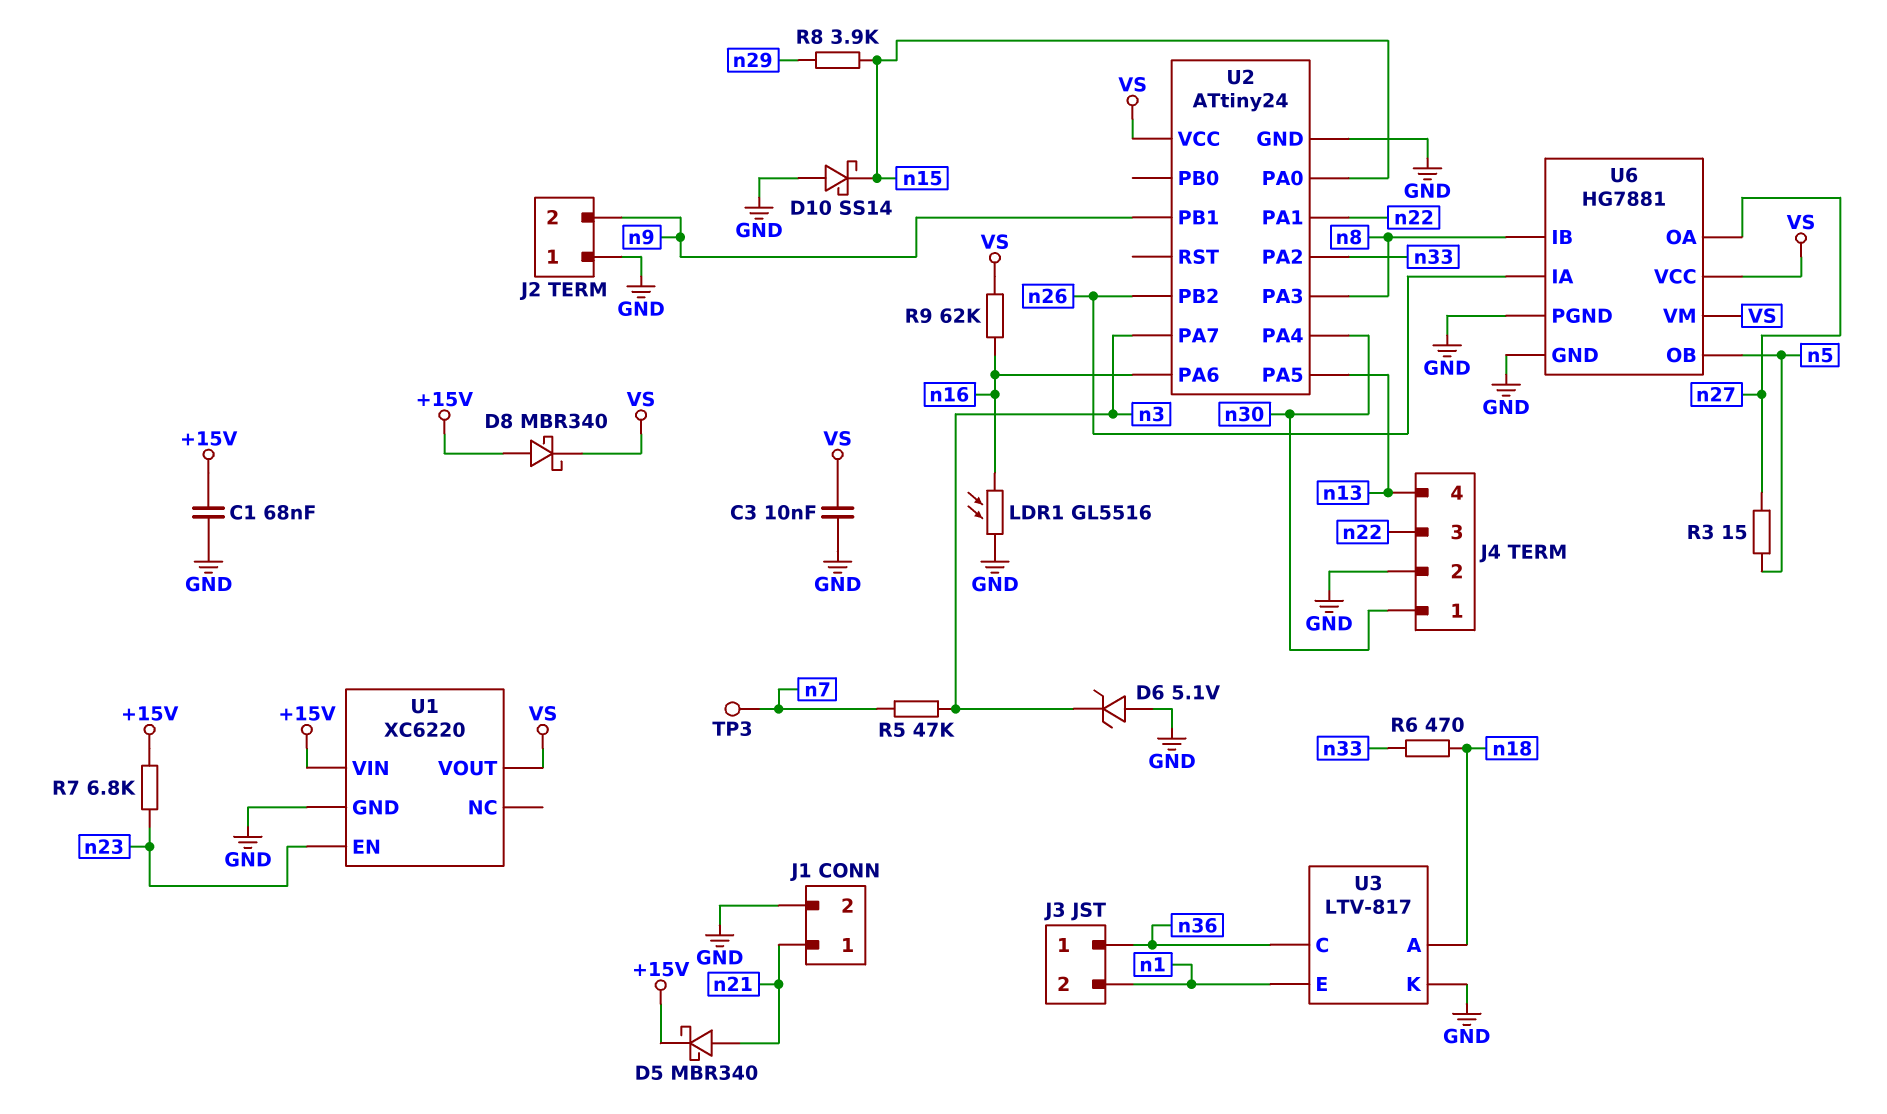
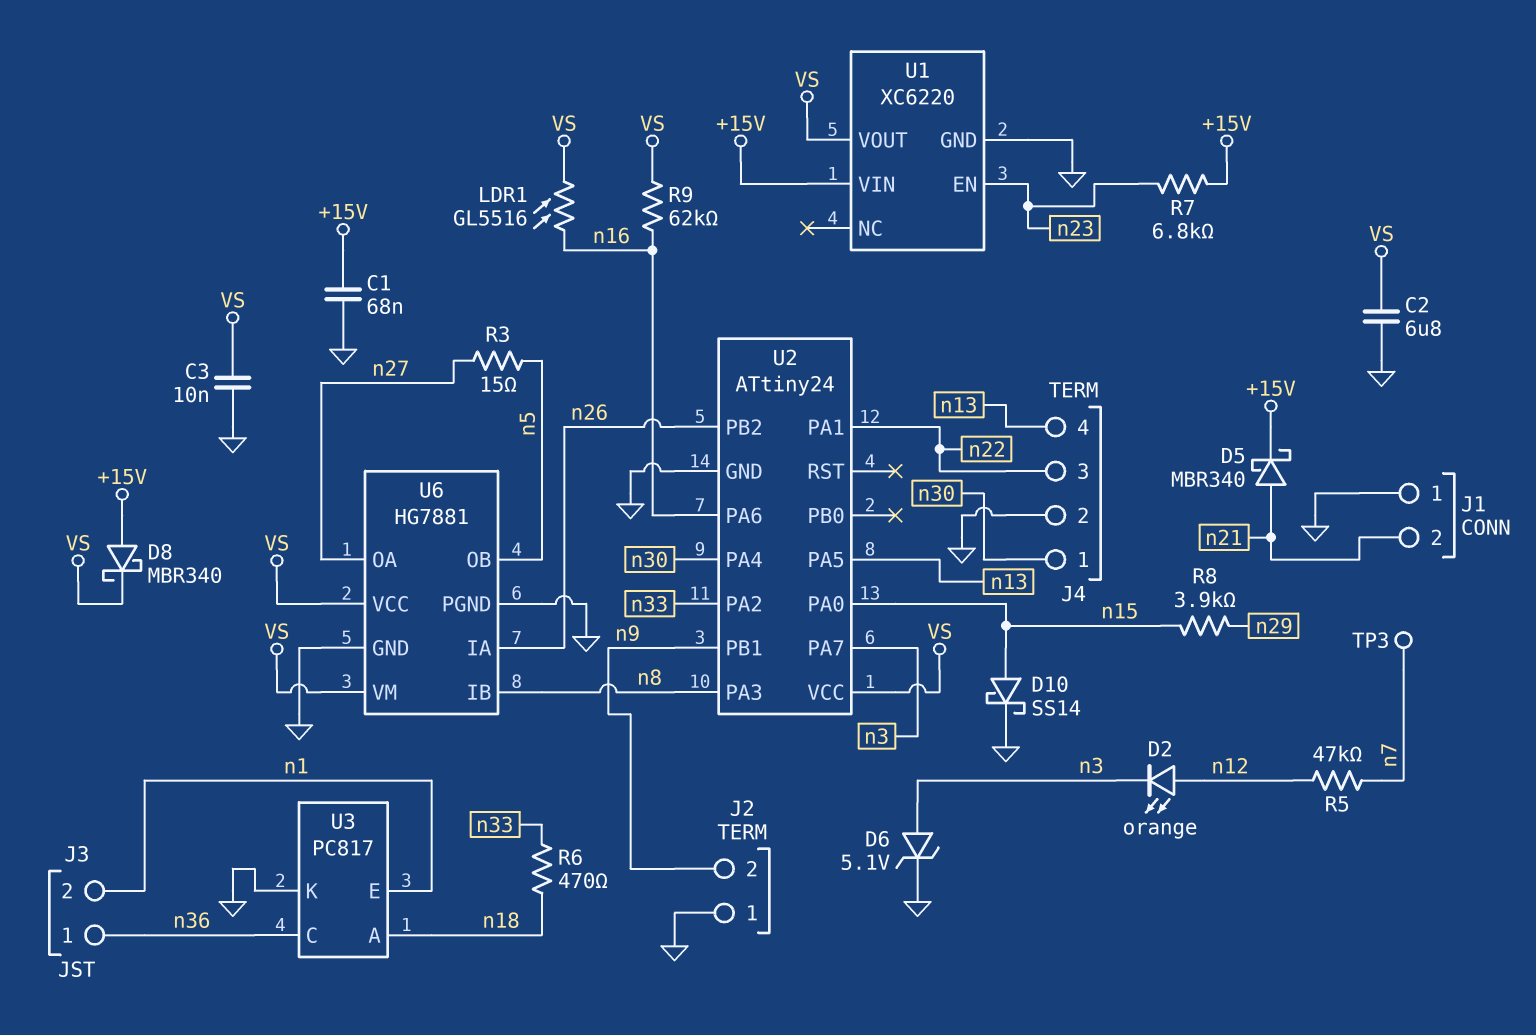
C2: none -> 6.8uF (GND, VS)
D2: none -> LED orange (A n12, K n3)
D6: zener 5.1V (A GND, K n3) -> zener 5.1V (A n3, K GND)
D10: schottky SS14 (A GND, K n15) -> schottky SS14 (A n15, K GND)
J1 pin 1: n21 -> GND
J1 pin 2: GND -> n21
LDR1: GL5516 (GND, n16) -> GL5516 (VS, n16)
R5: 47k (n3, n7) -> 47k (n7, n12)
U3: LTV-817 -> PC817

